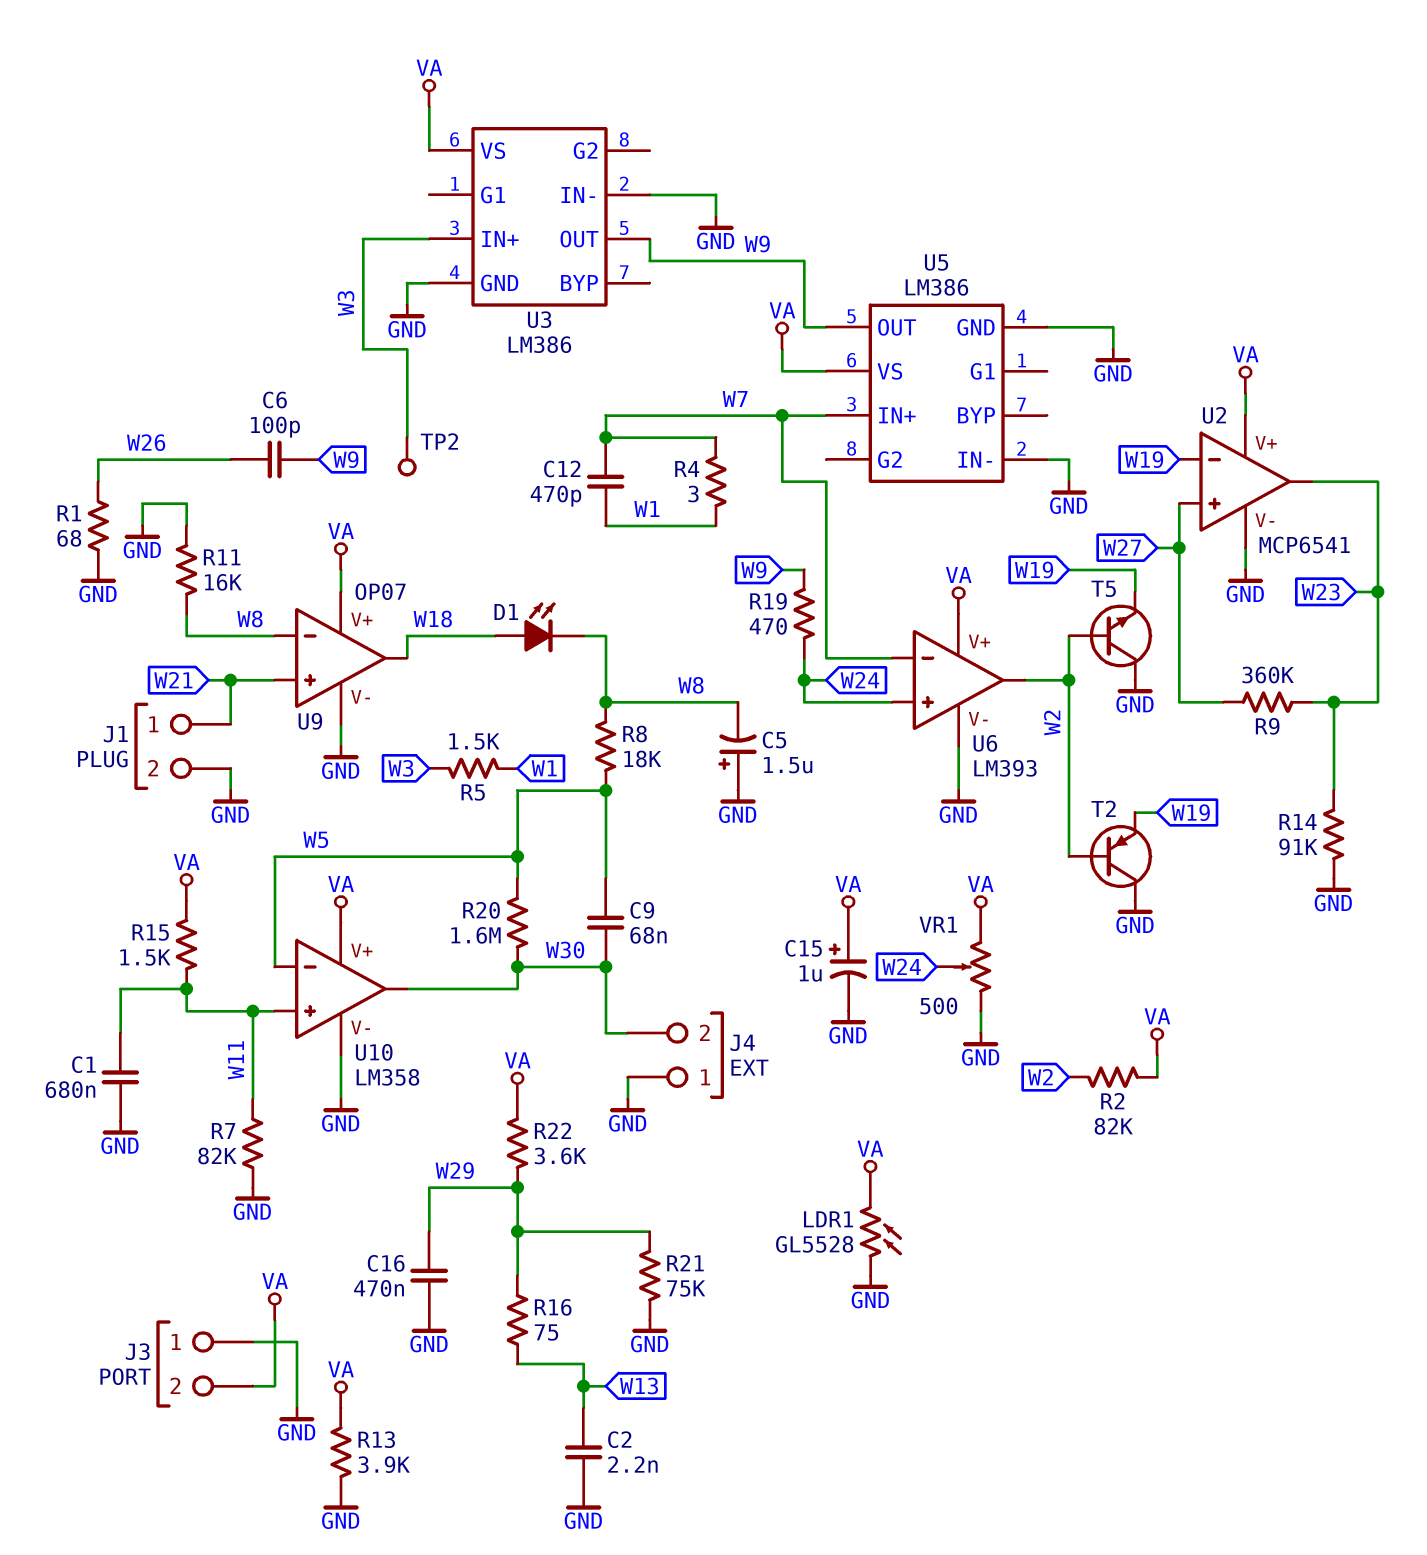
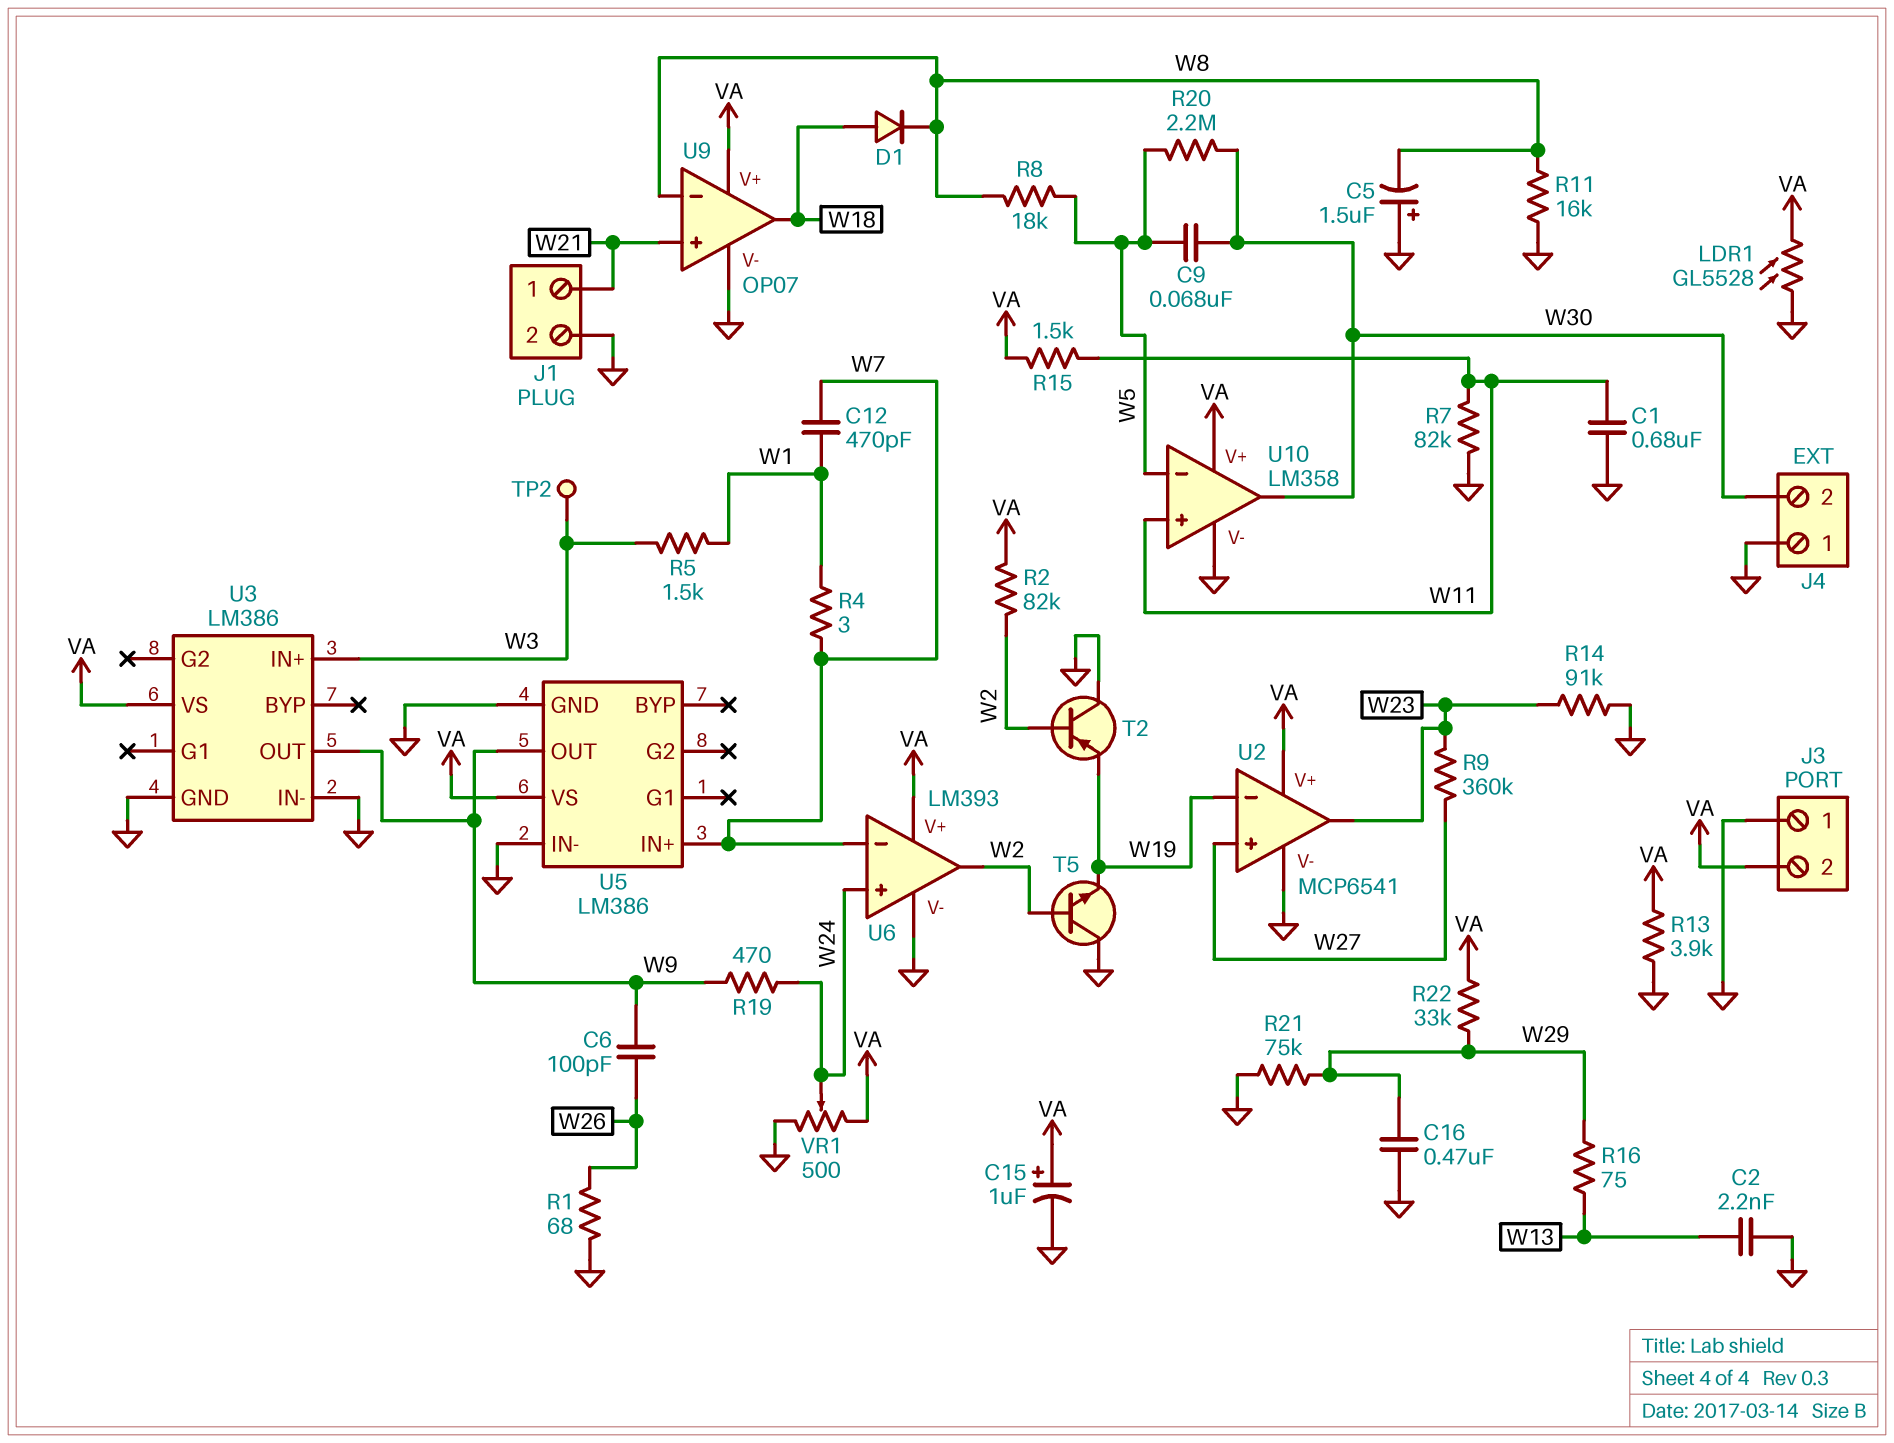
D1: LED (A W18, K W8) -> diode (A W18, K W8)
R20: 1.6M (W5, W30) -> 2.2M (W5, W30)
R22: 3.6k (VA, W29) -> 33k (VA, W29)

